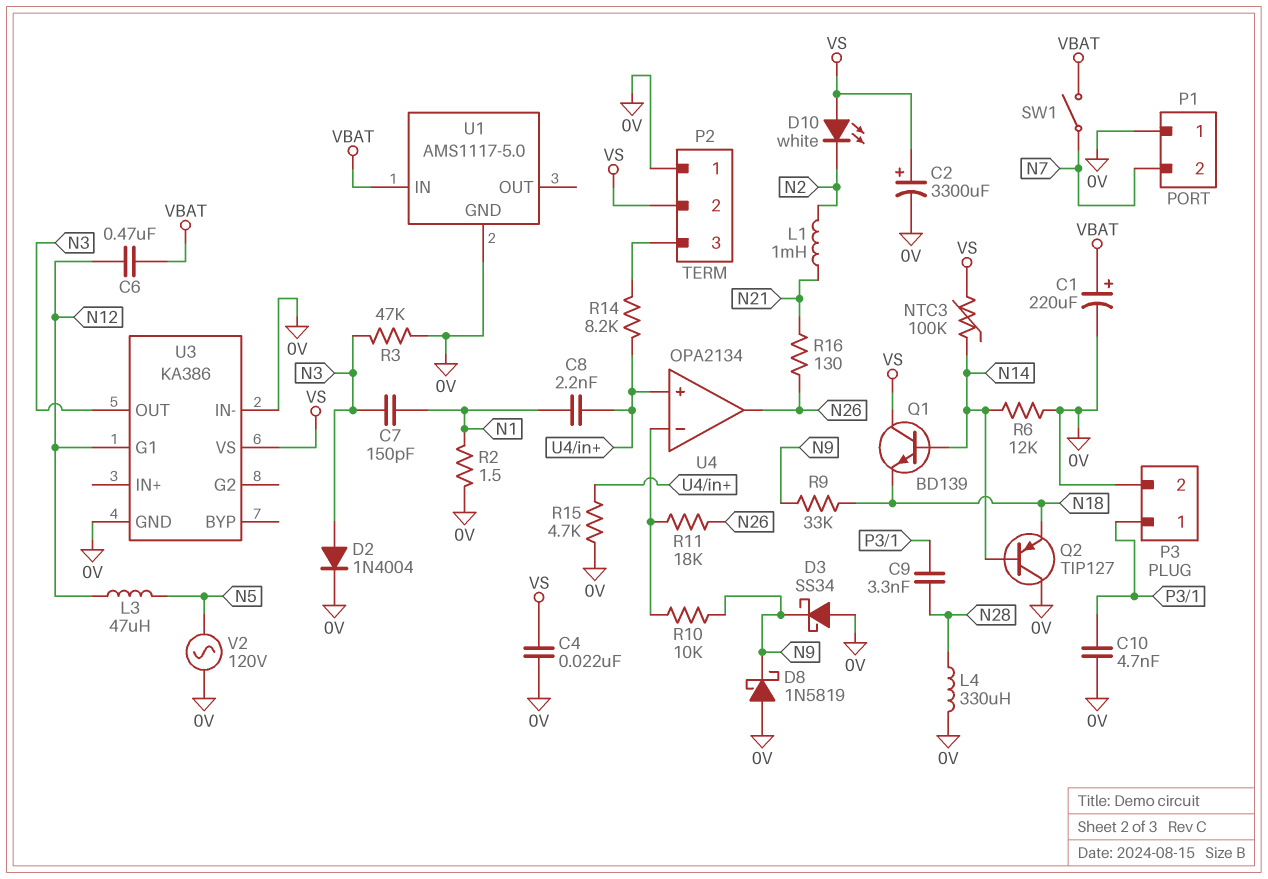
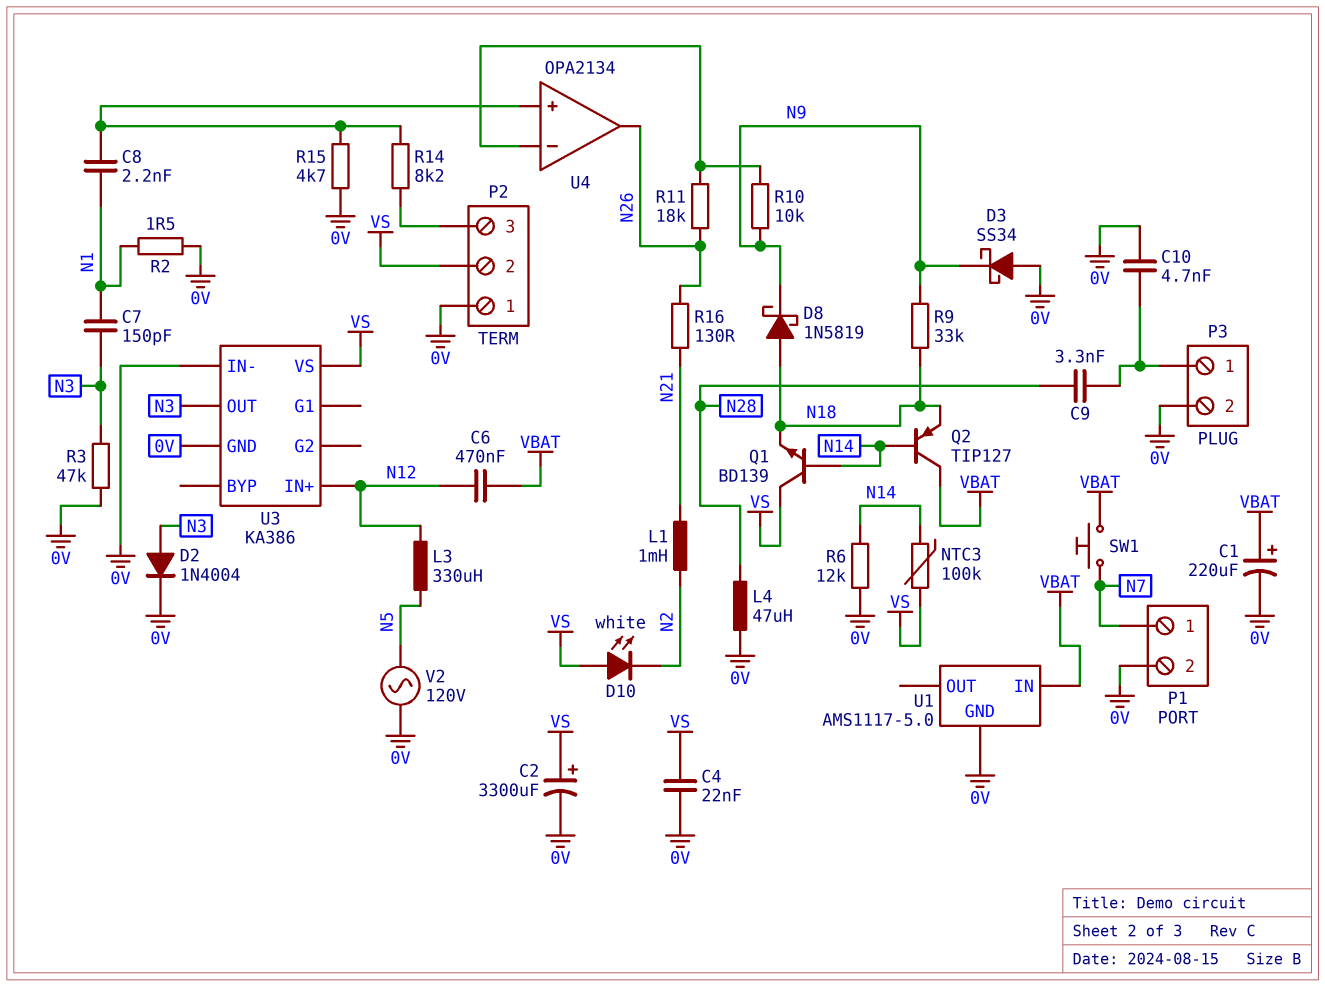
D8: schottky 1N5819 (A 0V, K N9) -> schottky 1N5819 (A N18, K N9)
L3: 47uH (N5, N12) -> 330uH (N5, N12)
L4: 330uH (0V, N28) -> 47uH (0V, N28)
P1 pin 1: 0V -> N7
P1 pin 2: N7 -> 0V
Q2: PNP TIP127 (B N14, C 0V, E N18) -> PNP TIP127 (B N14, C VBAT, E N18)
SW1: switch (N7, VBAT) -> button (N7, VBAT)
U3 pin G1: N12 -> none
U3 pin IN+: none -> N12

